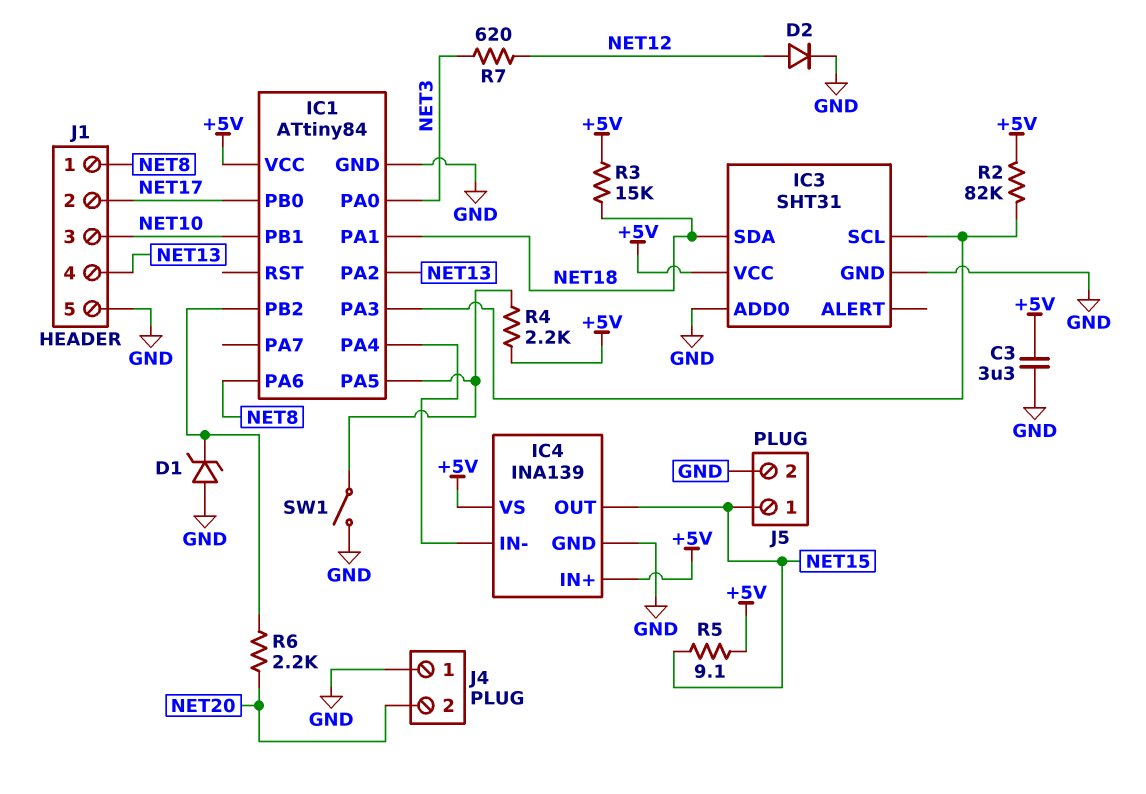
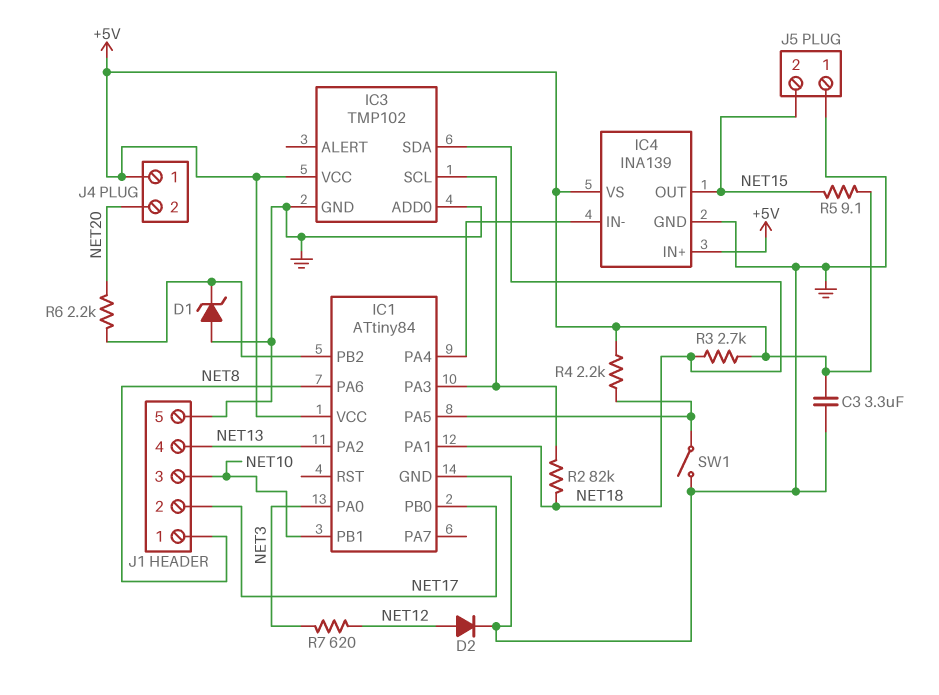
IC3: SHT31 -> TMP102
J4 pin 1: GND -> +5V
J5 pin 1: NET15 -> GND
J5 pin 2: GND -> NET15
R2: 82k (+5V, IC1/PA3) -> 82k (IC1/PA3, NET18)
R3: 15k (+5V, NET18) -> 2.7k (+5V, NET18)

